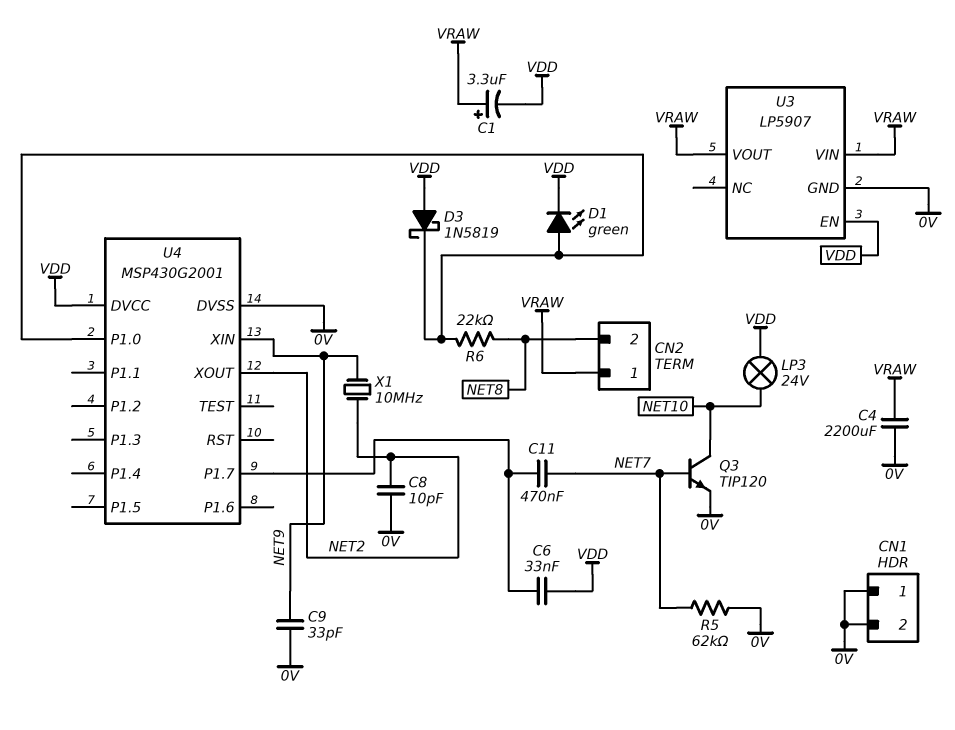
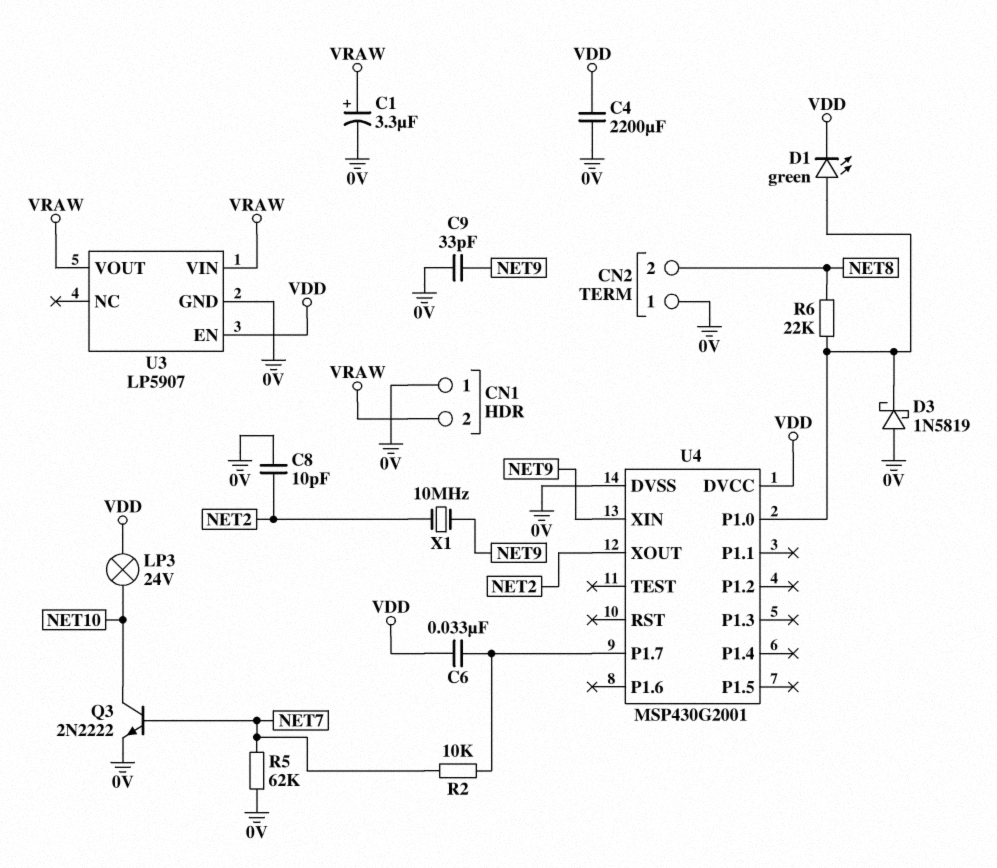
C1: 3.3uF (plus VRAW, minus VDD) -> 3.3uF (plus VRAW, minus 0V)
C4: 2200uF (0V, VRAW) -> 2200uF (0V, VDD)
C11: 470nF (NET7, U4/P1.7) -> none
CN1 pin 2: 0V -> VRAW
CN2 pin 1: VRAW -> 0V
D3: schottky 1N5819 (A VDD, K U4/P1.0) -> schottky 1N5819 (A 0V, K U4/P1.0)
Q3: NPN TIP120 (B NET7, C NET10, E 0V) -> NPN 2N2222 (B NET7, C NET10, E 0V)
R2: none -> 10k (NET7, U4/P1.7)

